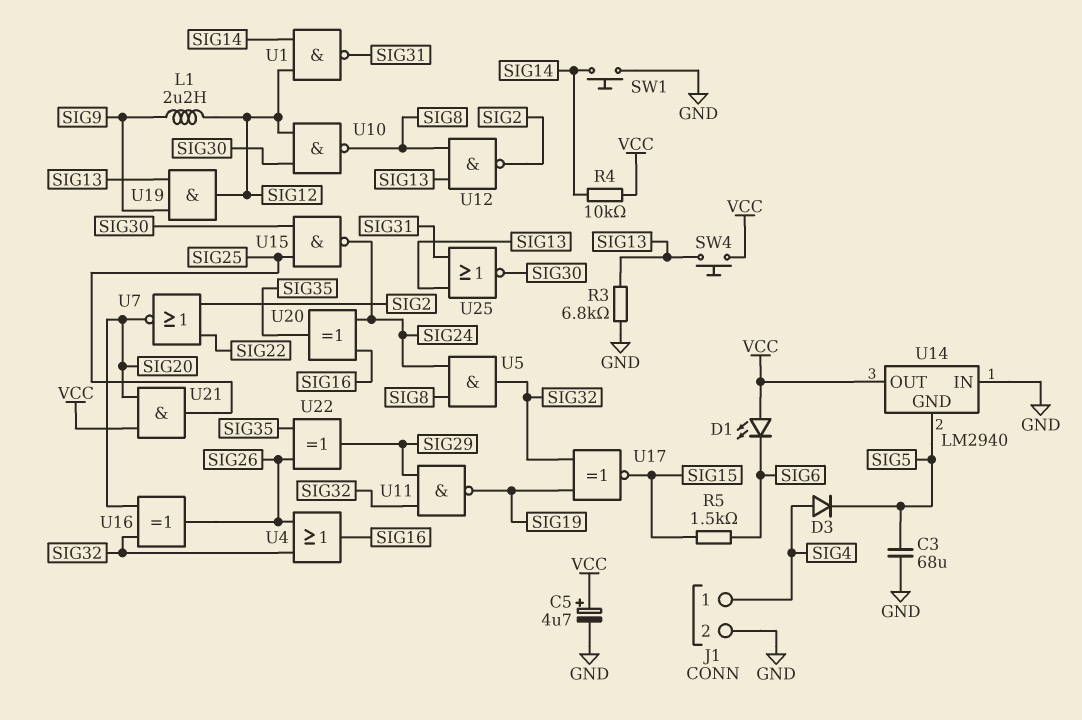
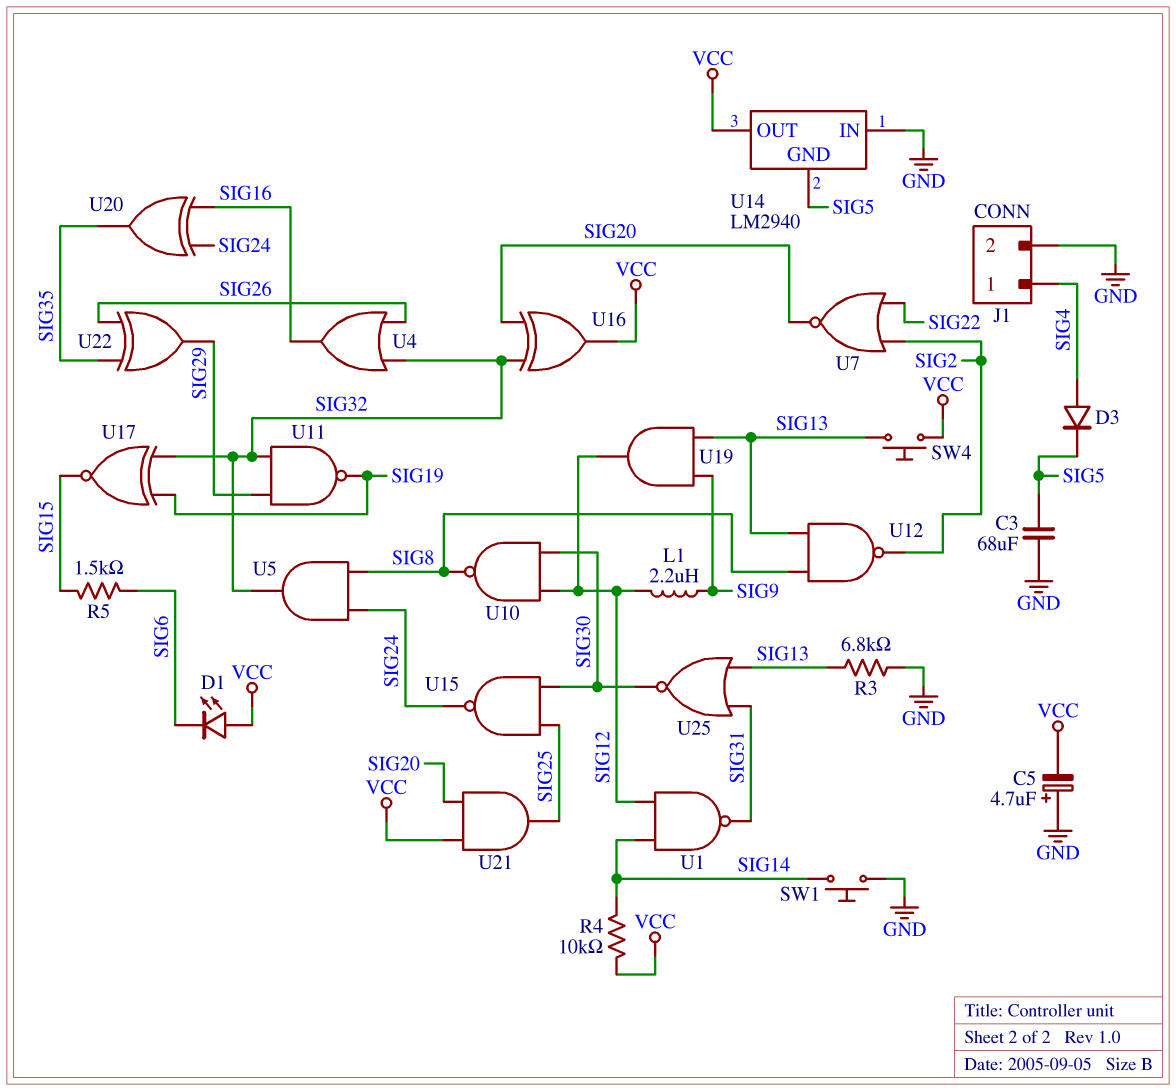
C5: 4.7uF (plus VCC, minus GND) -> 4.7uF (plus GND, minus VCC)
U16: XOR (in SIG20, in SIG32, out SIG26) -> XOR (in SIG20, in SIG32, out VCC)

